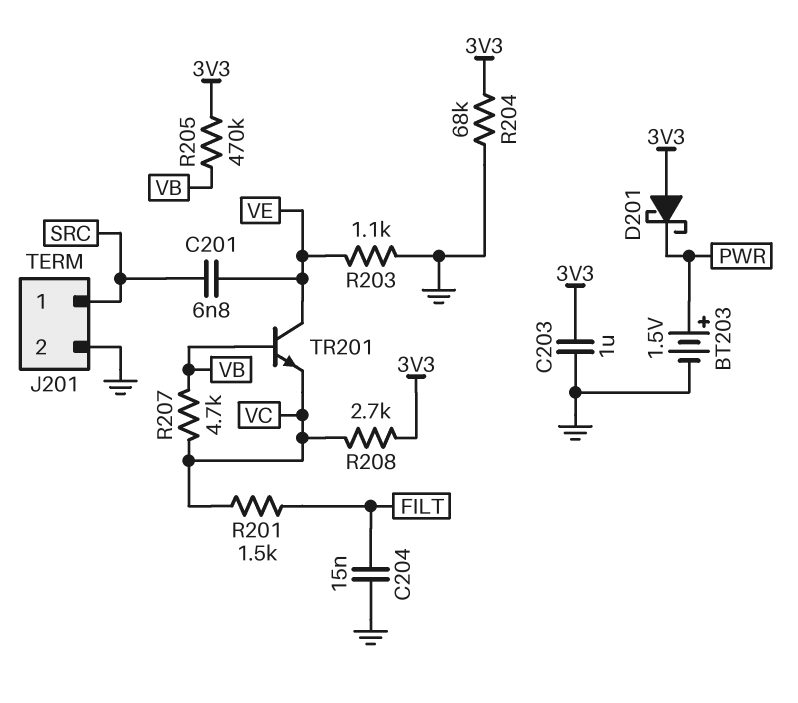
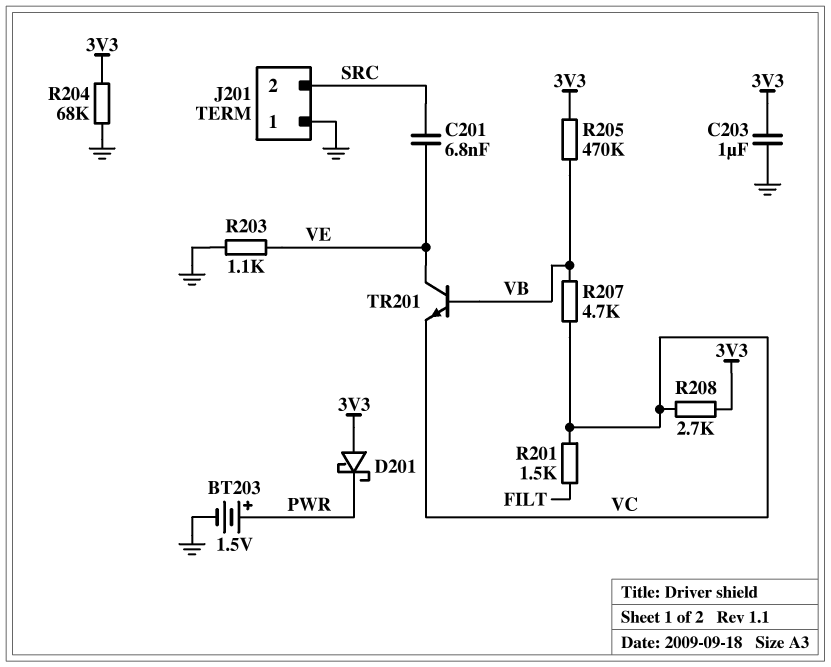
C204: 15nF (FILT, GND) -> none
J201 pin 1: SRC -> GND
J201 pin 2: GND -> SRC

